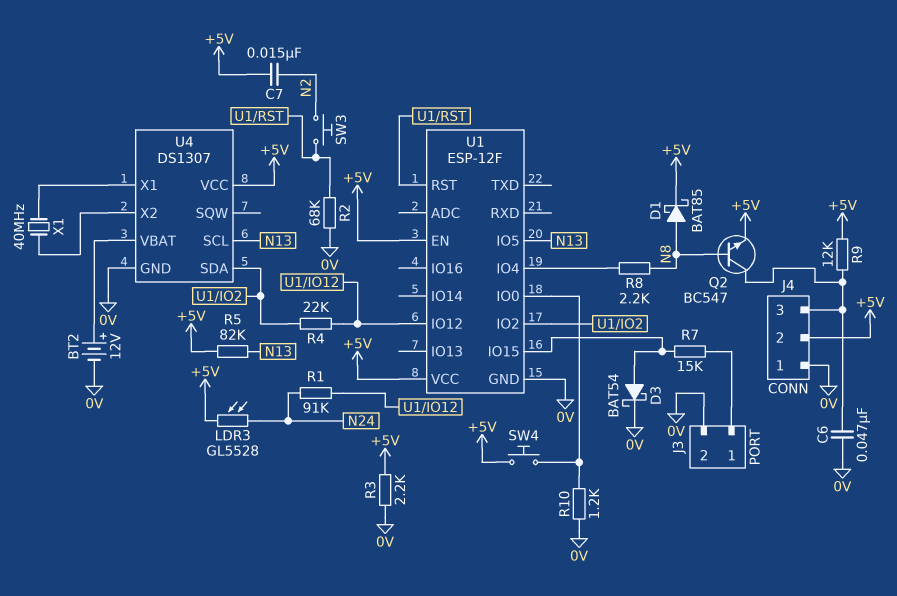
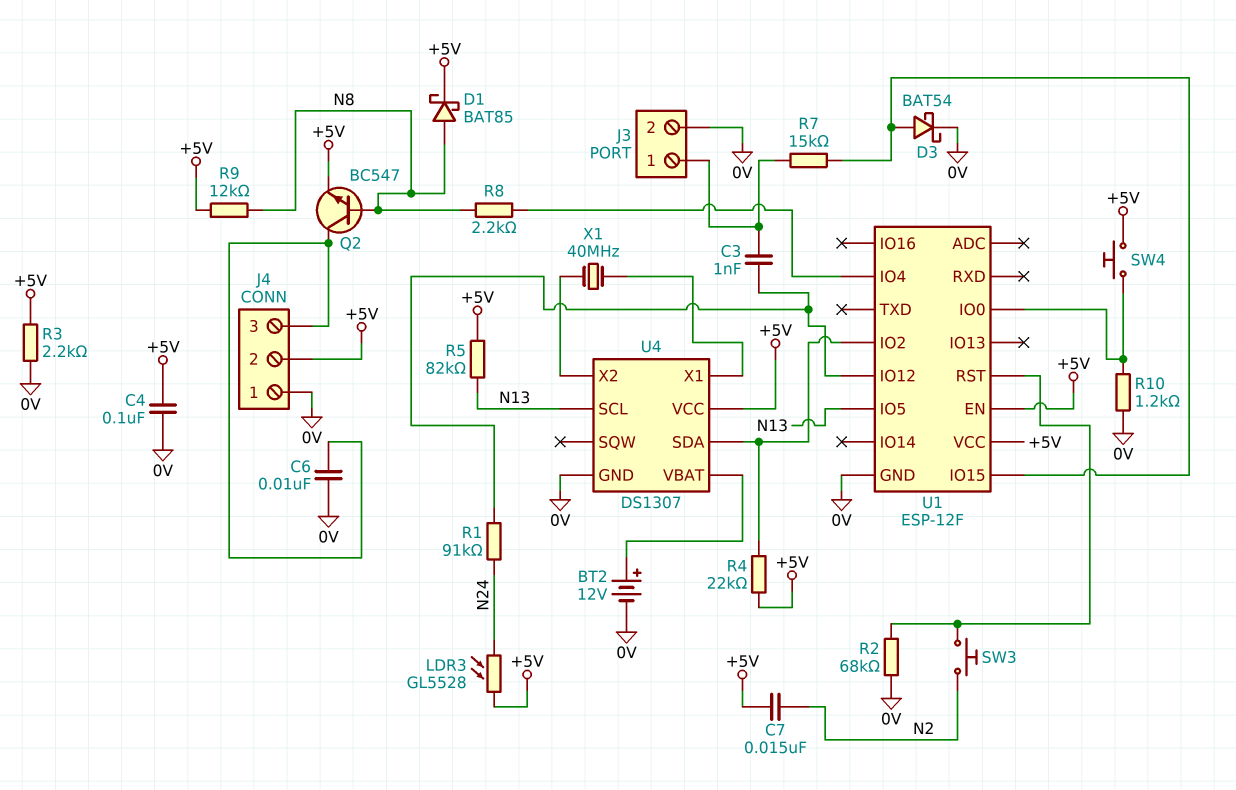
C3: none -> 1nF (J3/1, U1/IO12)
C4: none -> 100nF (+5V, 0V)
C6: 47nF (0V, J4/3) -> 10nF (0V, J4/3)
R4: 22k (U1/IO2, U1/IO12) -> 22k (+5V, U1/IO2)
R9: 12k (+5V, J4/3) -> 12k (+5V, N8)

